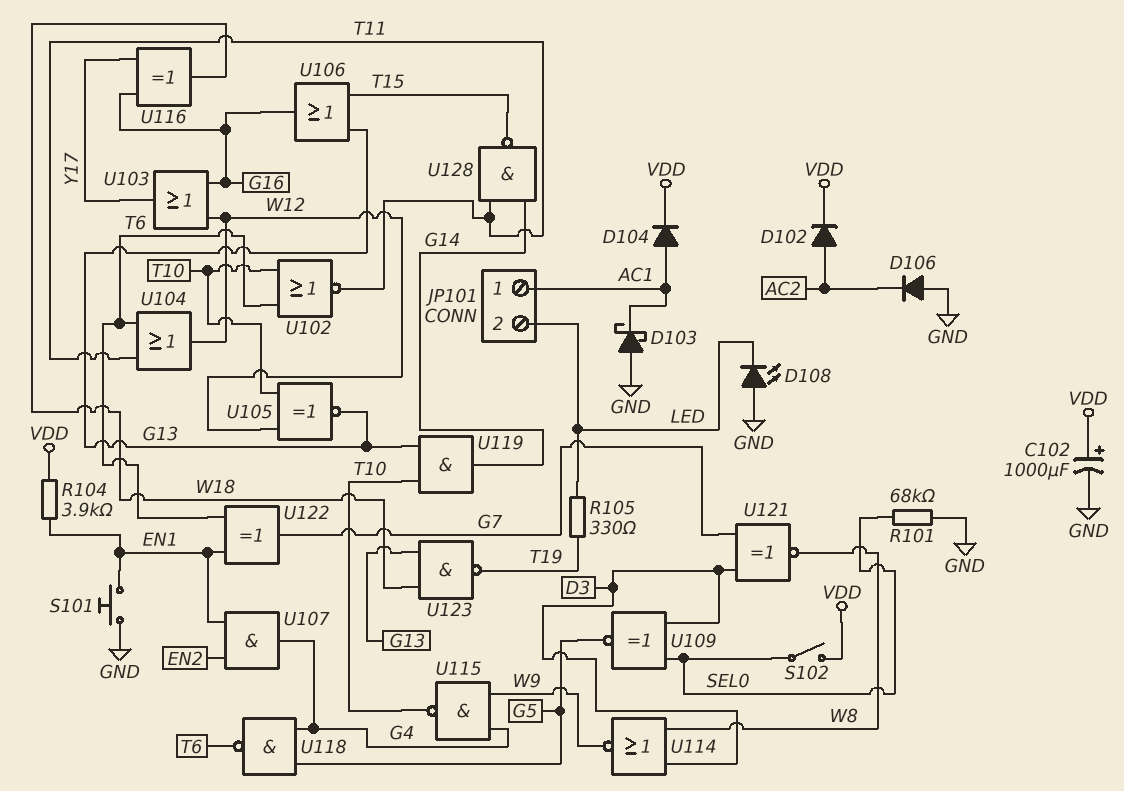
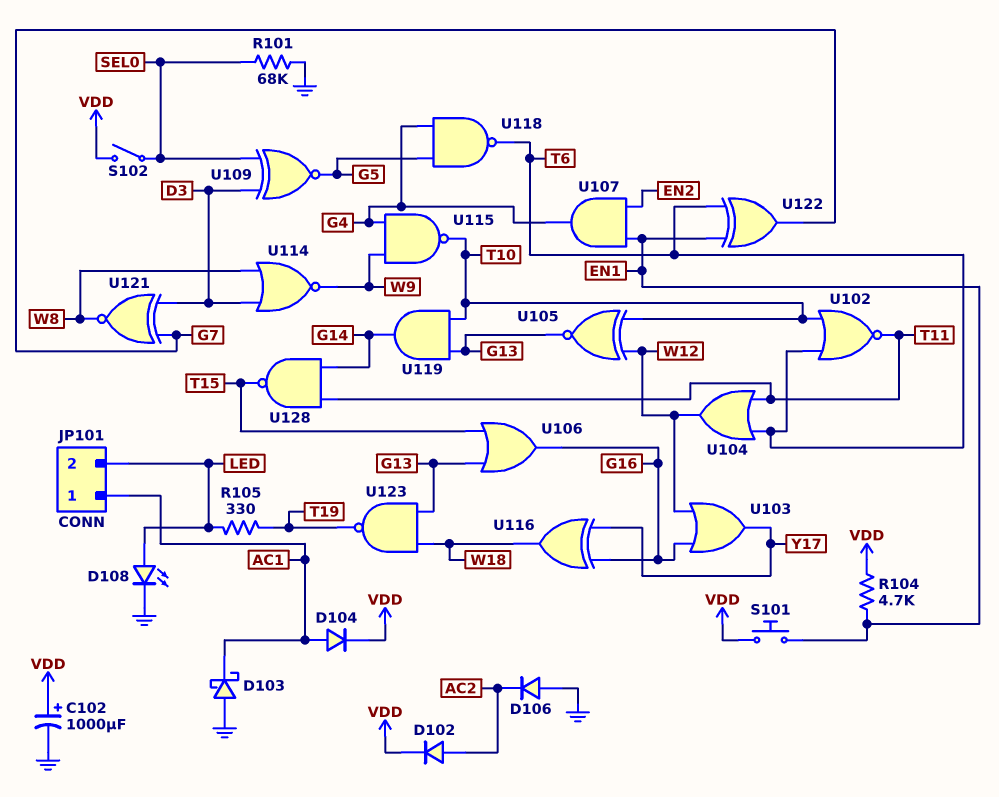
D108: LED (A GND, K LED) -> LED (A LED, K GND)
R104: 3.9k (EN1, VDD) -> 4.7k (EN1, VDD)
S101: button (EN1, GND) -> button (EN1, VDD)

